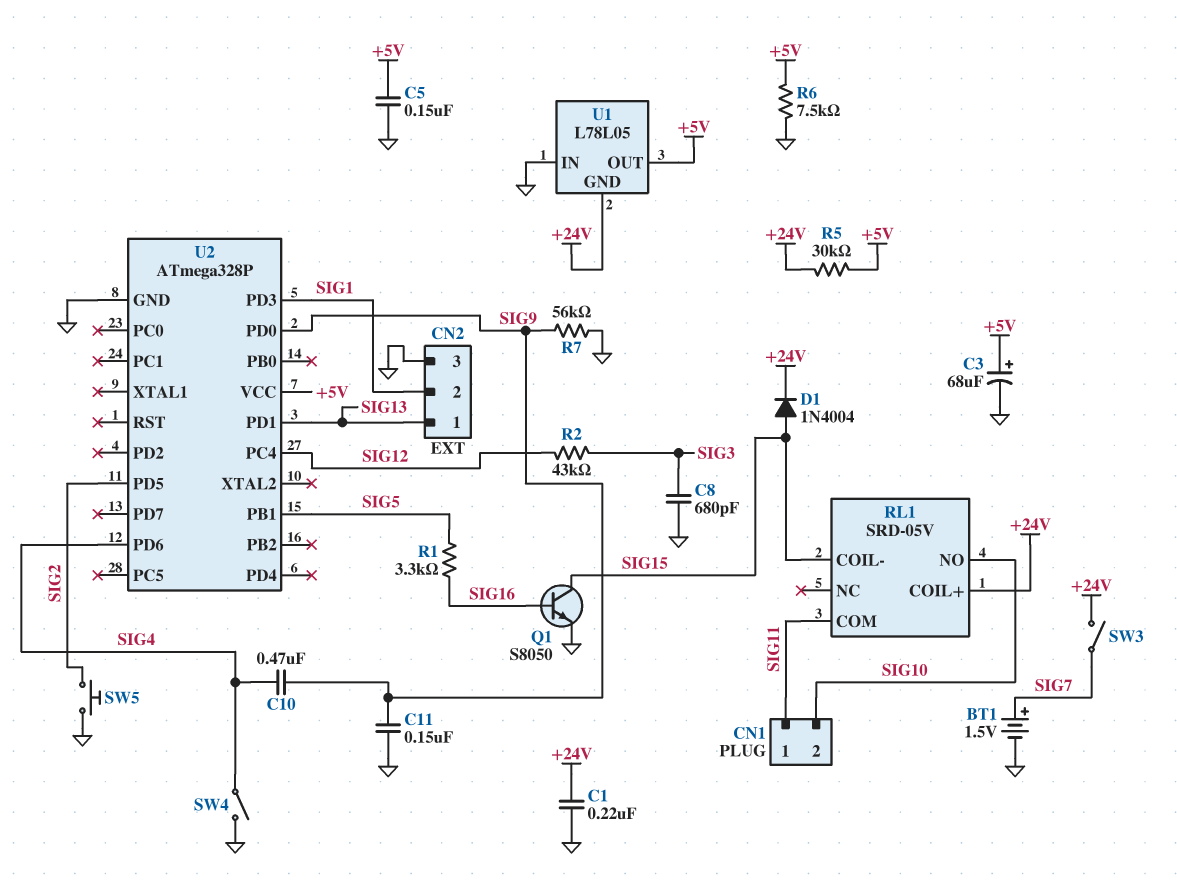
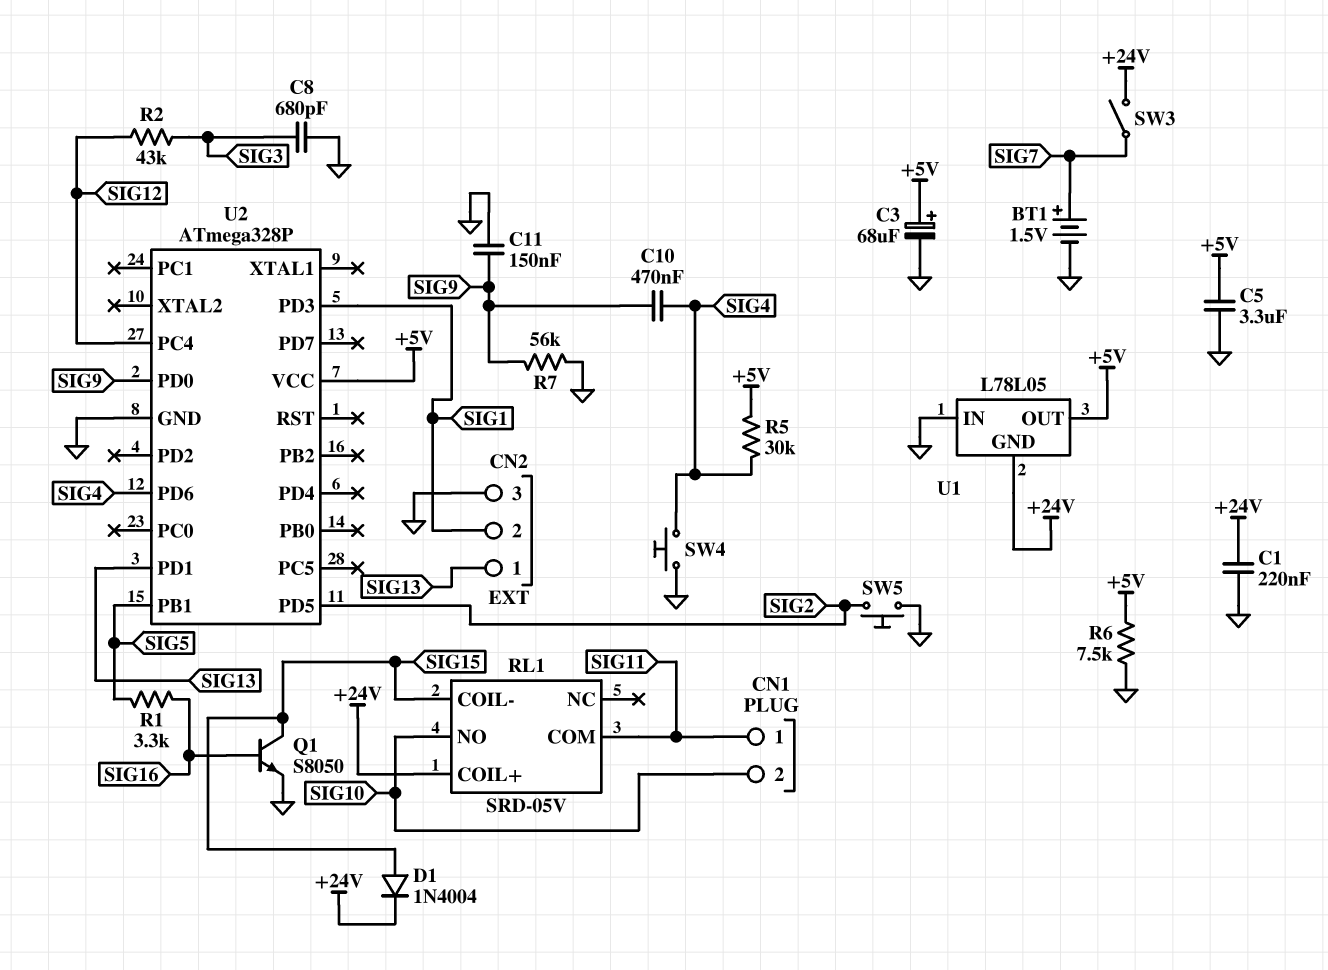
C5: 150nF (+5V, GND) -> 3.3uF (+5V, GND)
R5: 30k (+5V, +24V) -> 30k (+5V, SIG4)
SW4: switch (GND, SIG4) -> button (GND, SIG4)

